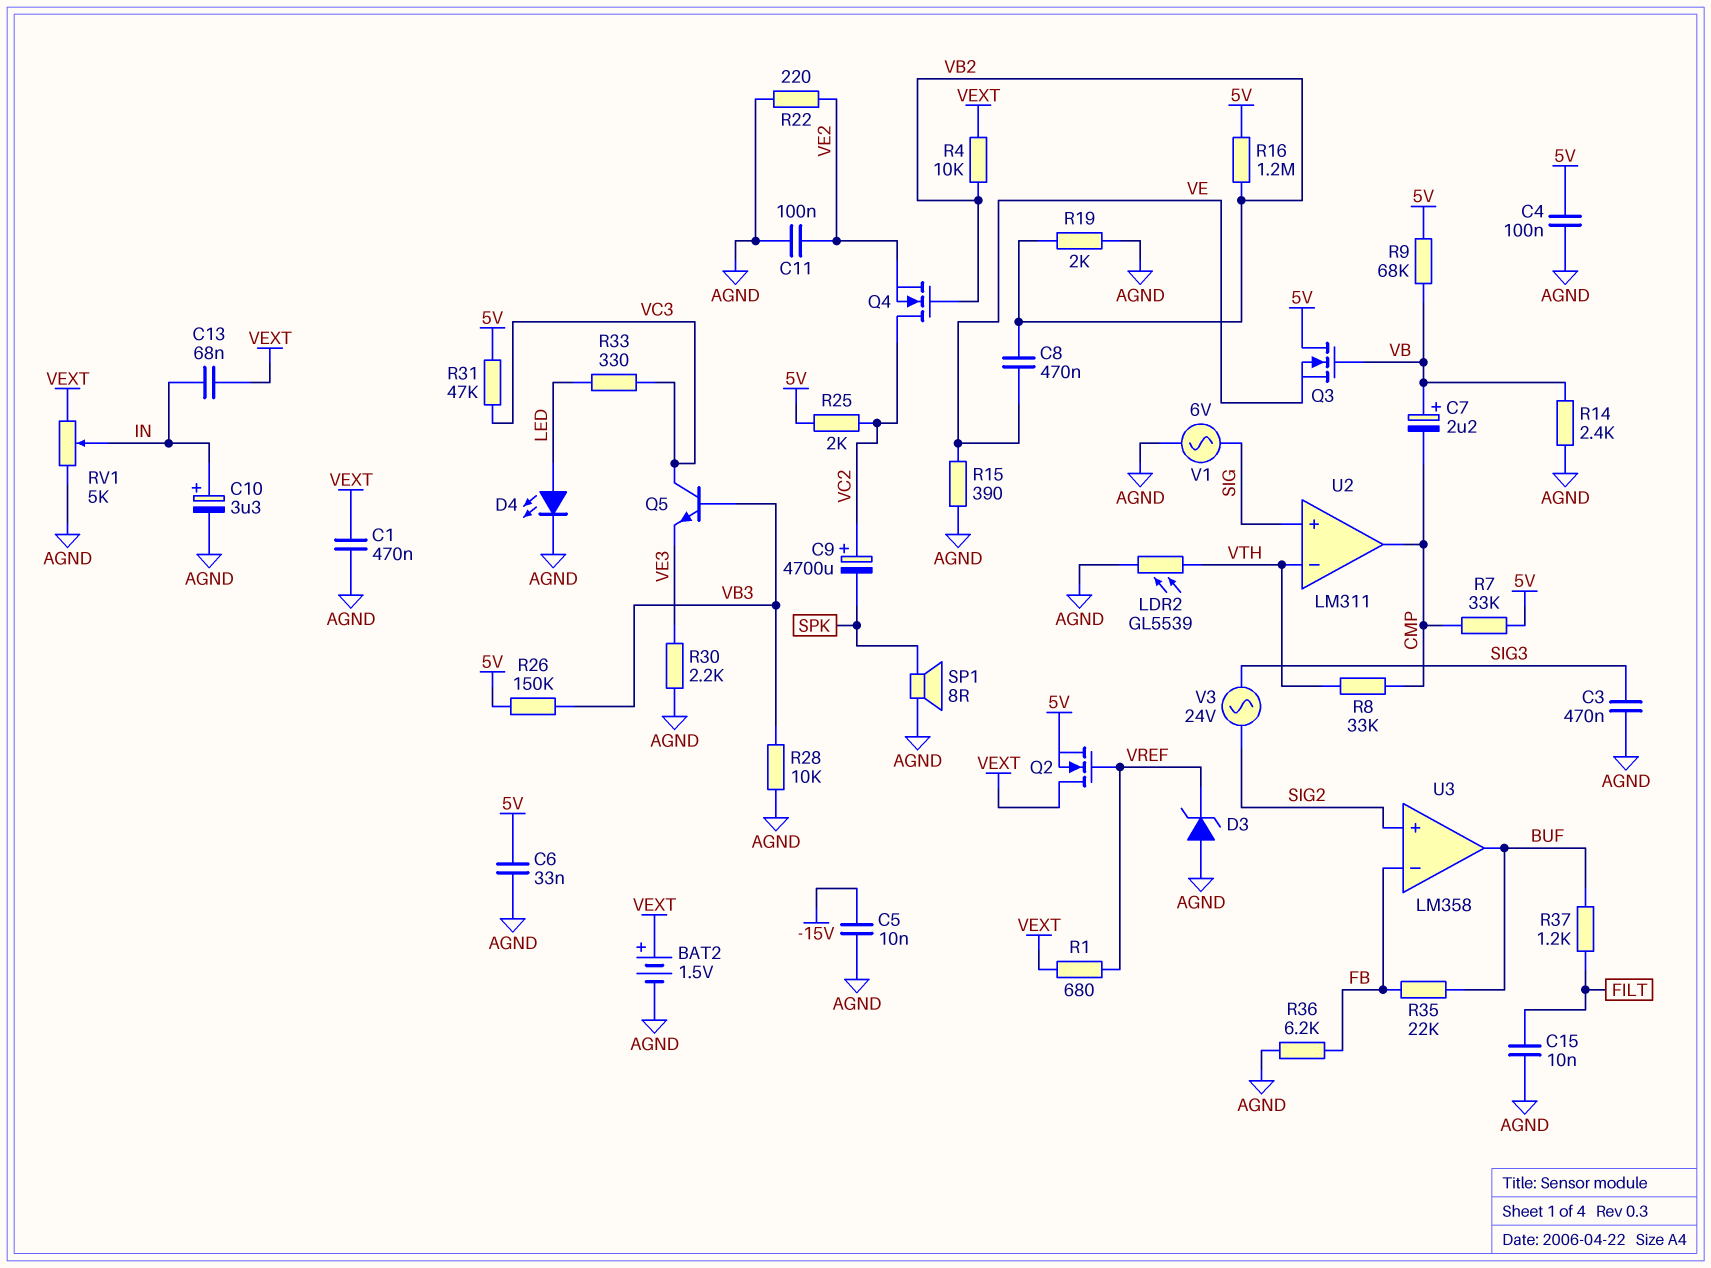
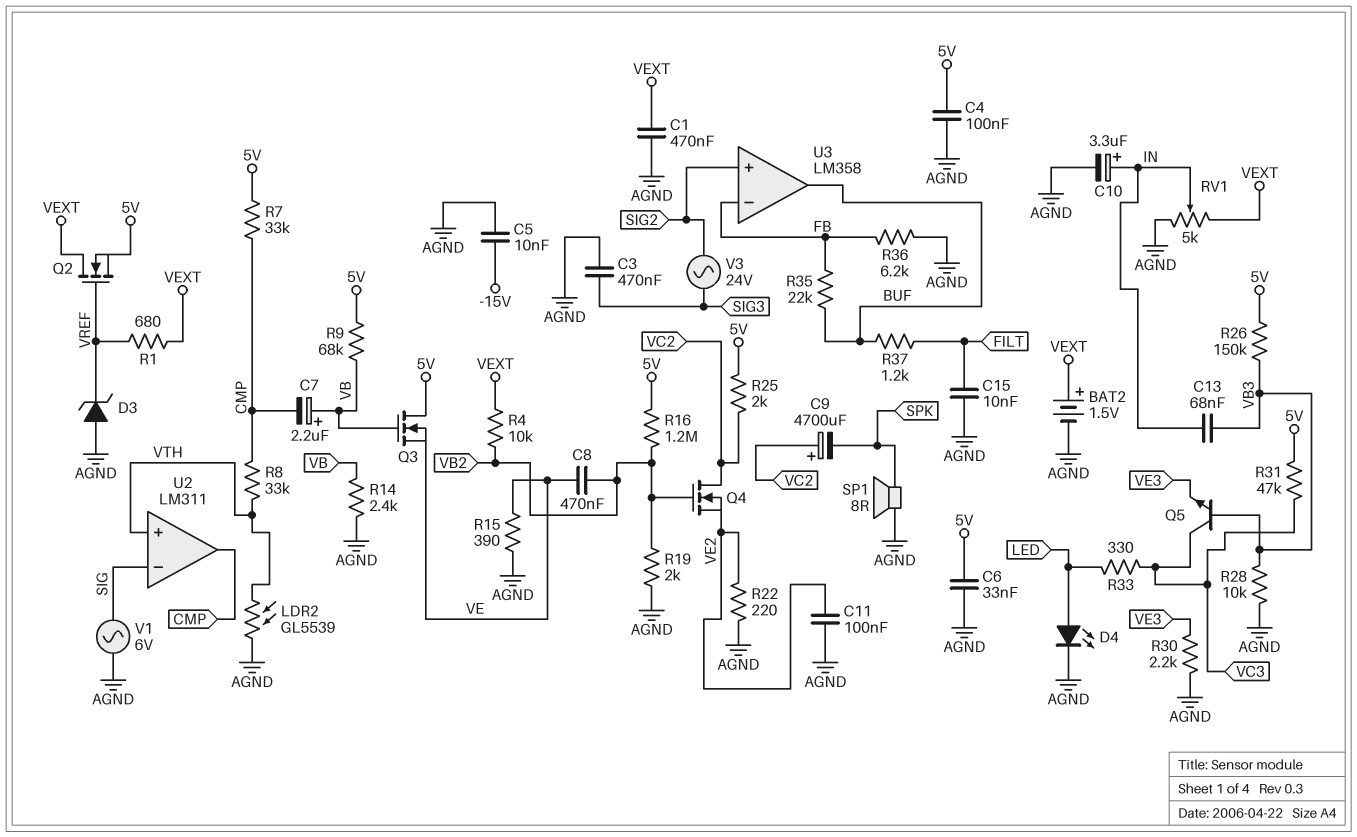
C13: 68nF (IN, VEXT) -> 68nF (IN, VB3)
U2 pin in+: SIG -> VTH
U2 pin in-: VTH -> SIG

